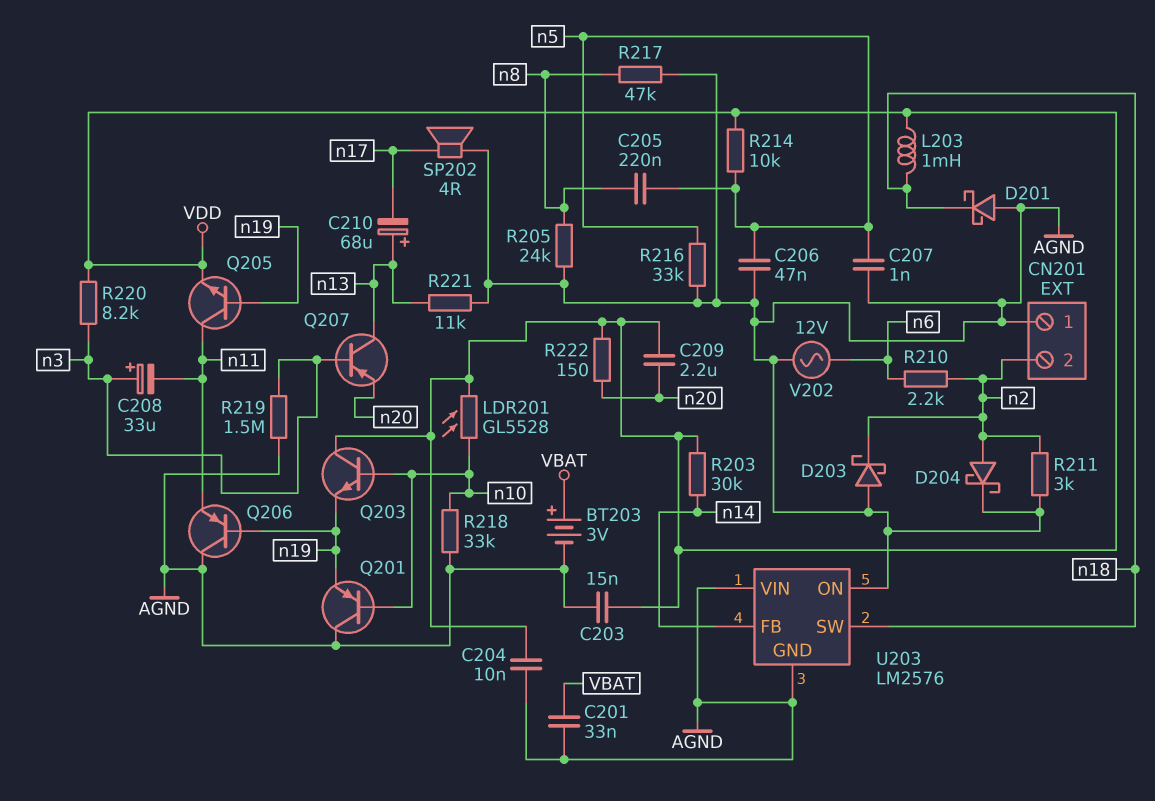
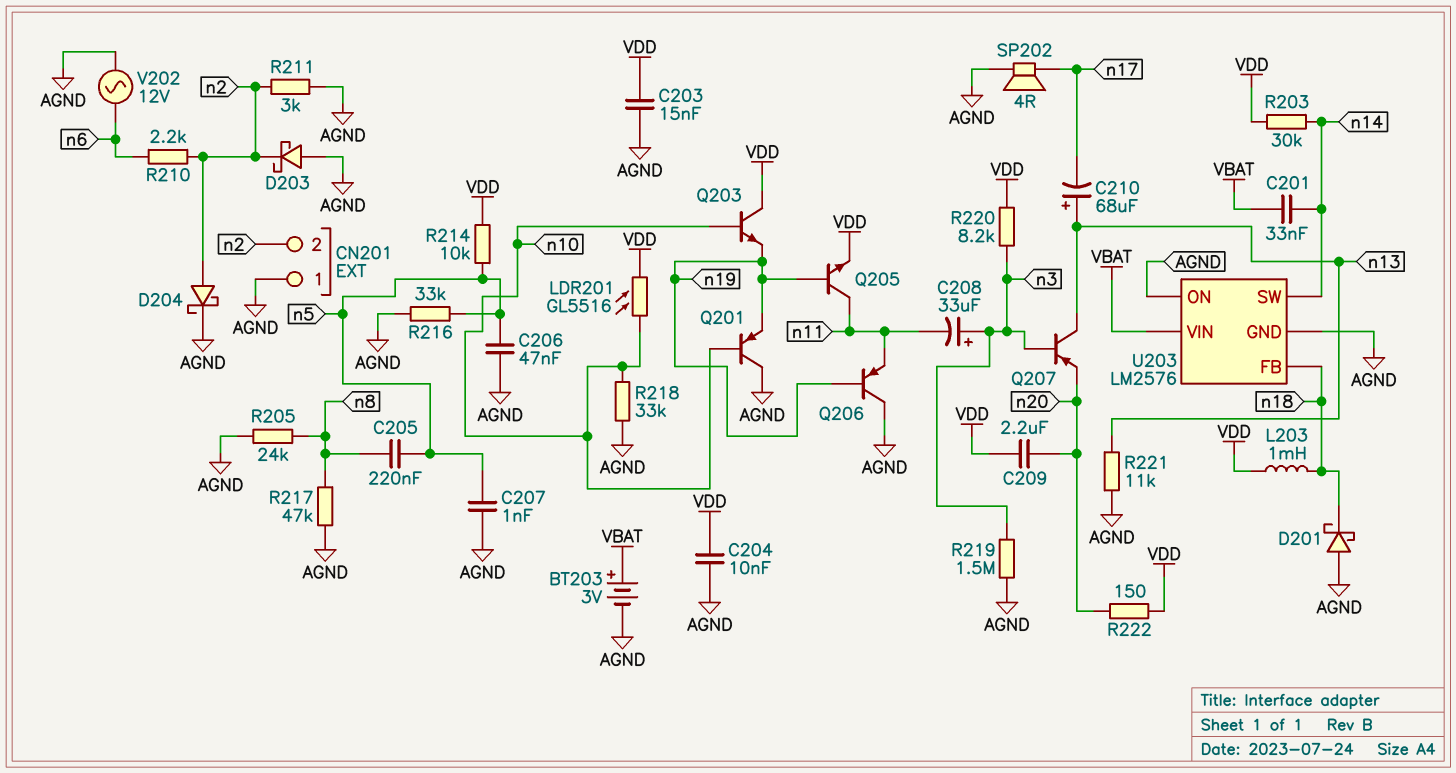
C201: 33nF (AGND, VBAT) -> 33nF (VBAT, n14)
LDR201: GL5528 (VDD, n10) -> GL5516 (VDD, n10)
U203 pin FB: n14 -> n18
U203 pin SW: n18 -> n14
U203 pin VIN: AGND -> VBAT

